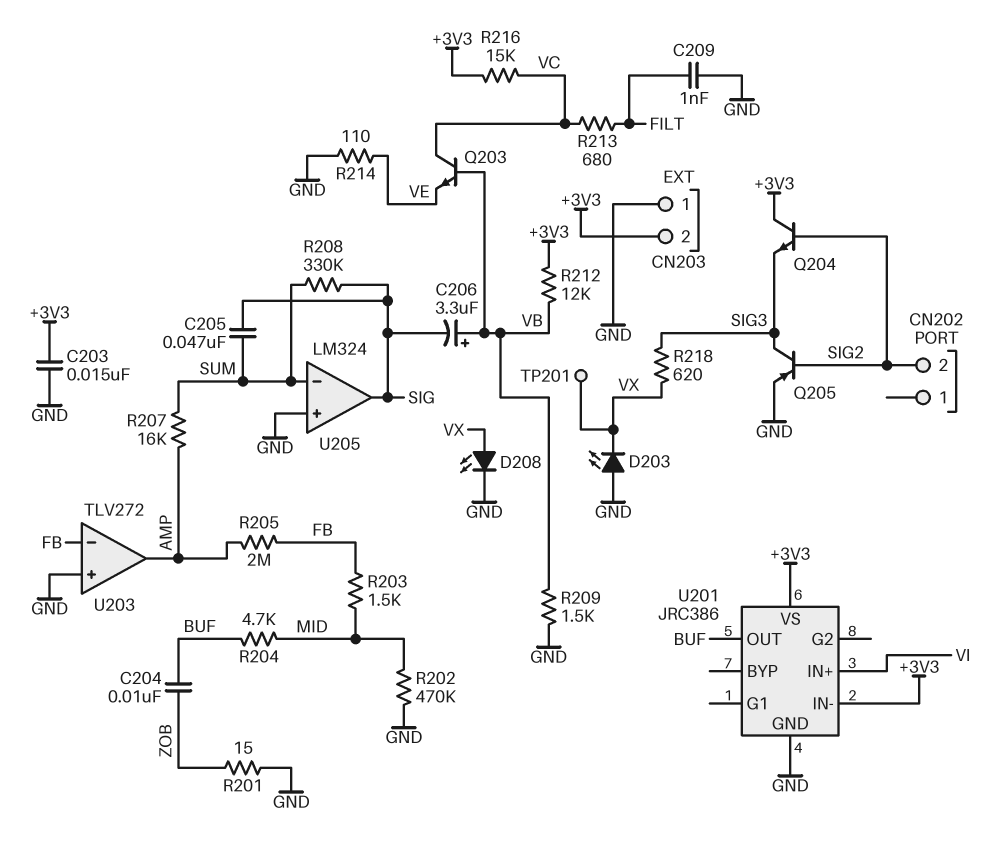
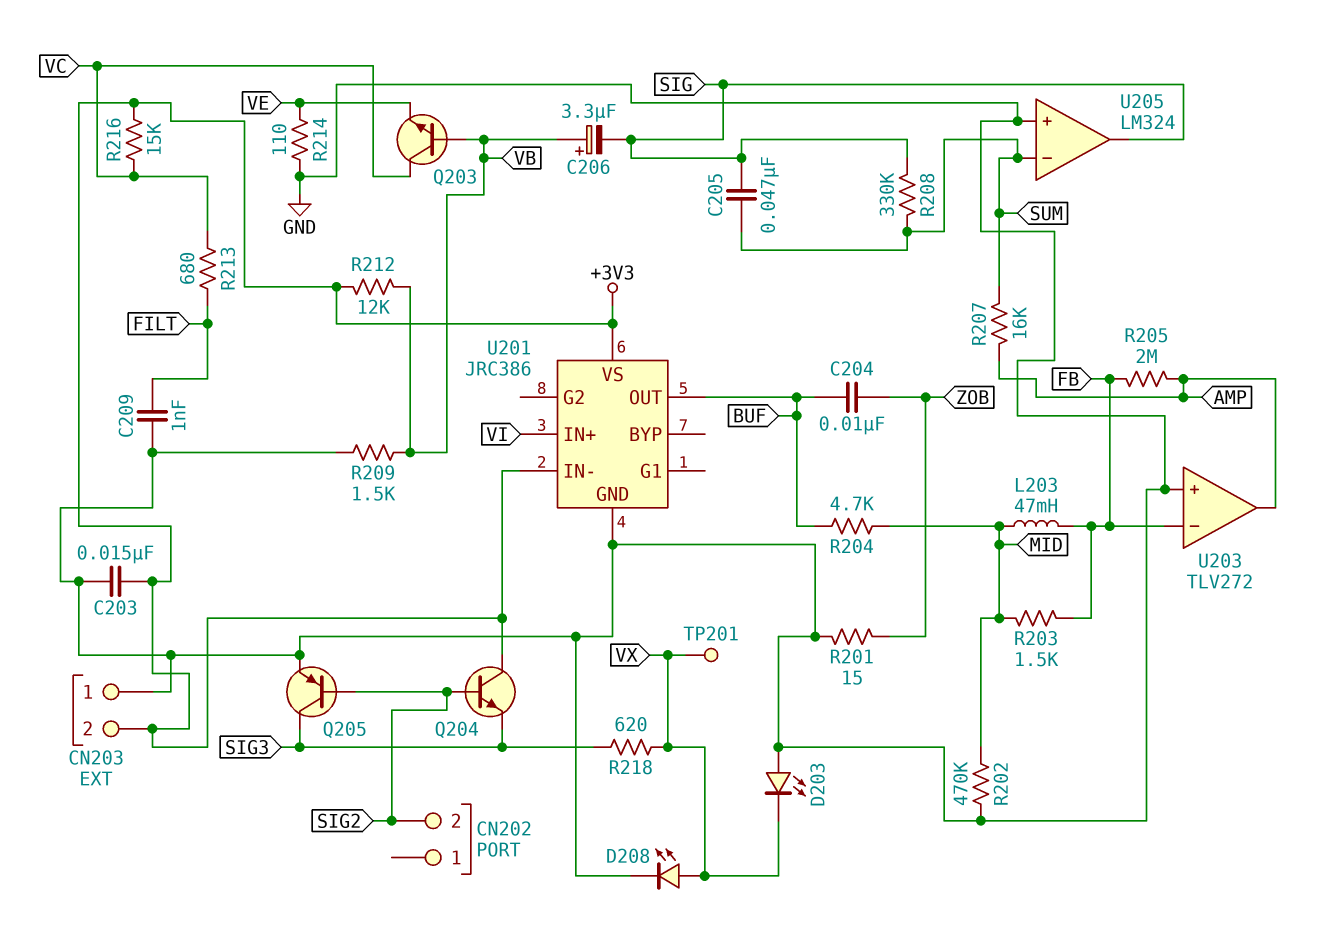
L203: none -> 47mH (FB, MID)

